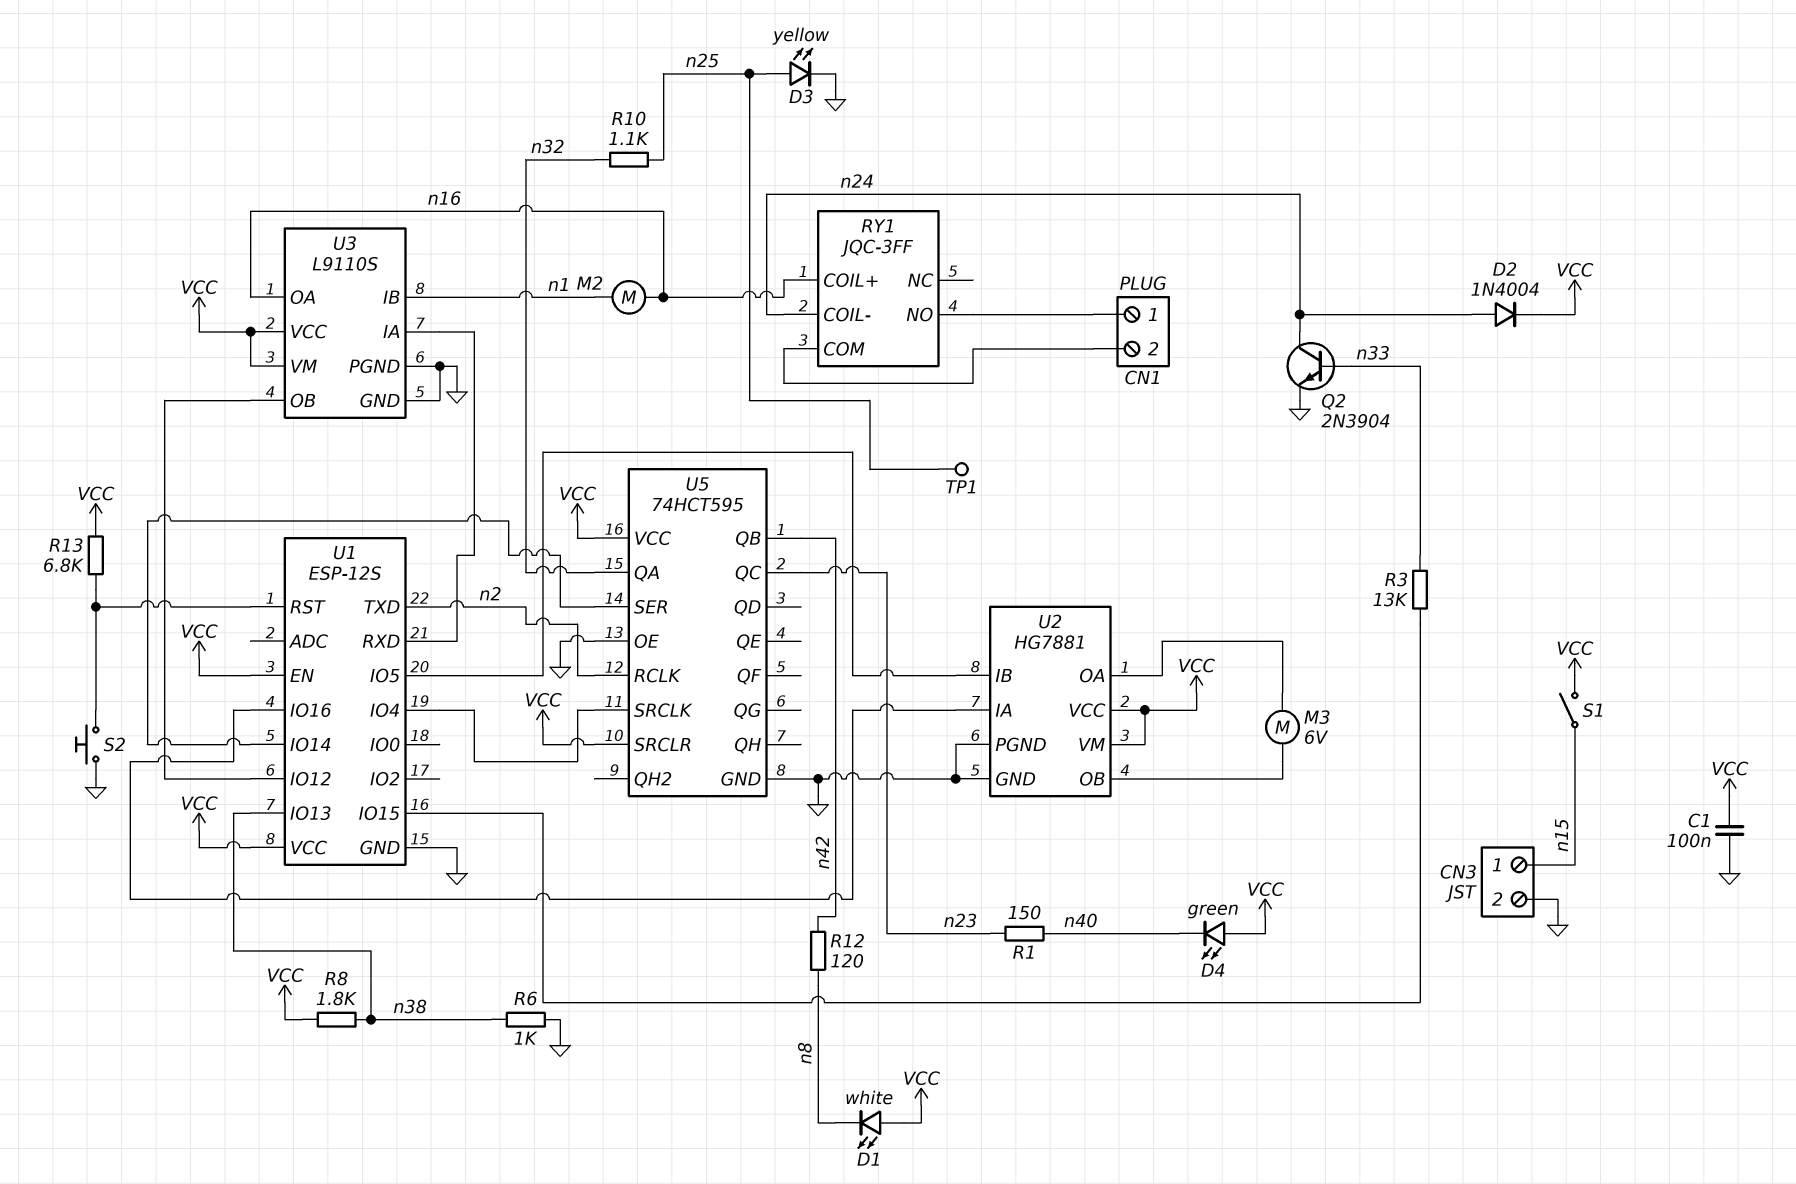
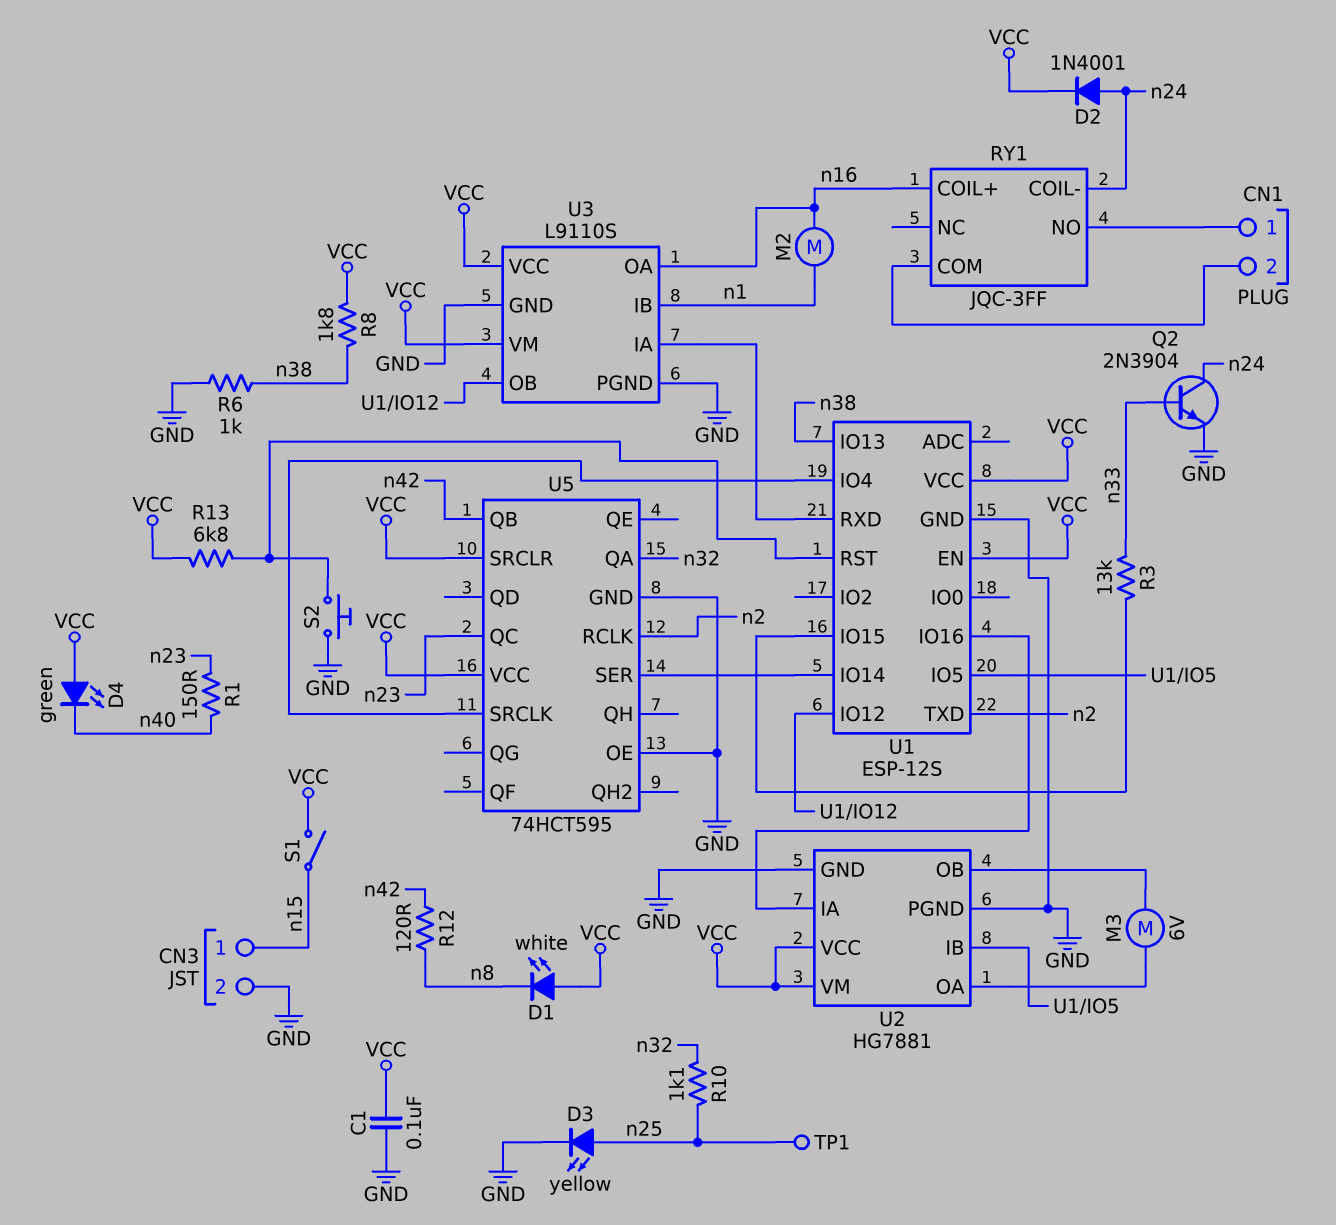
D2: diode 1N4004 (A n24, K VCC) -> diode 1N4001 (A n24, K VCC)

